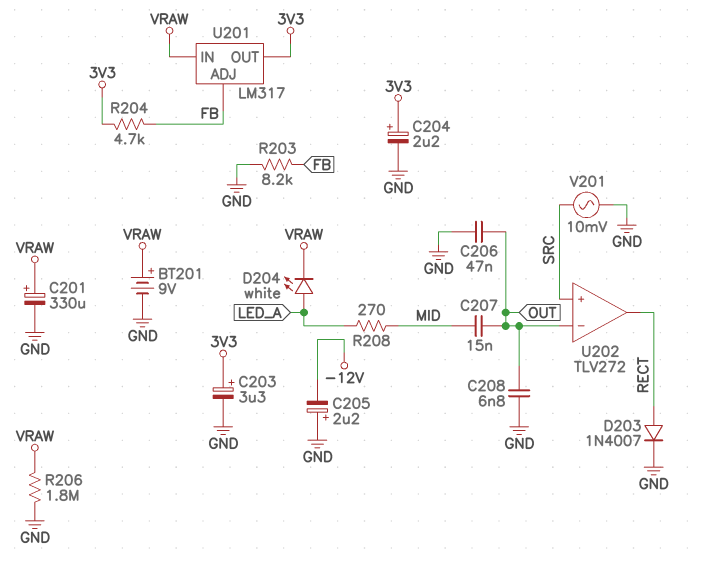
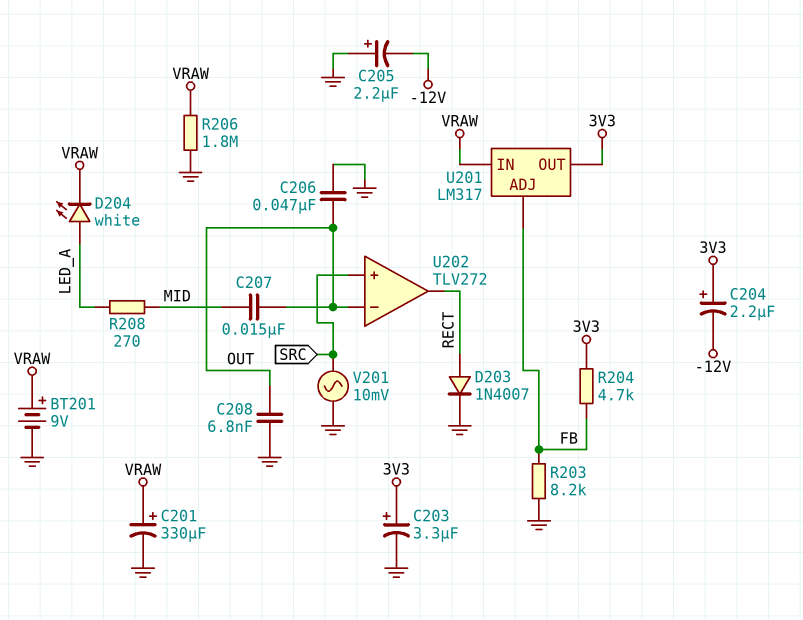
C204: 2.2uF (plus 3V3, minus GND) -> 2.2uF (plus 3V3, minus -12V)

